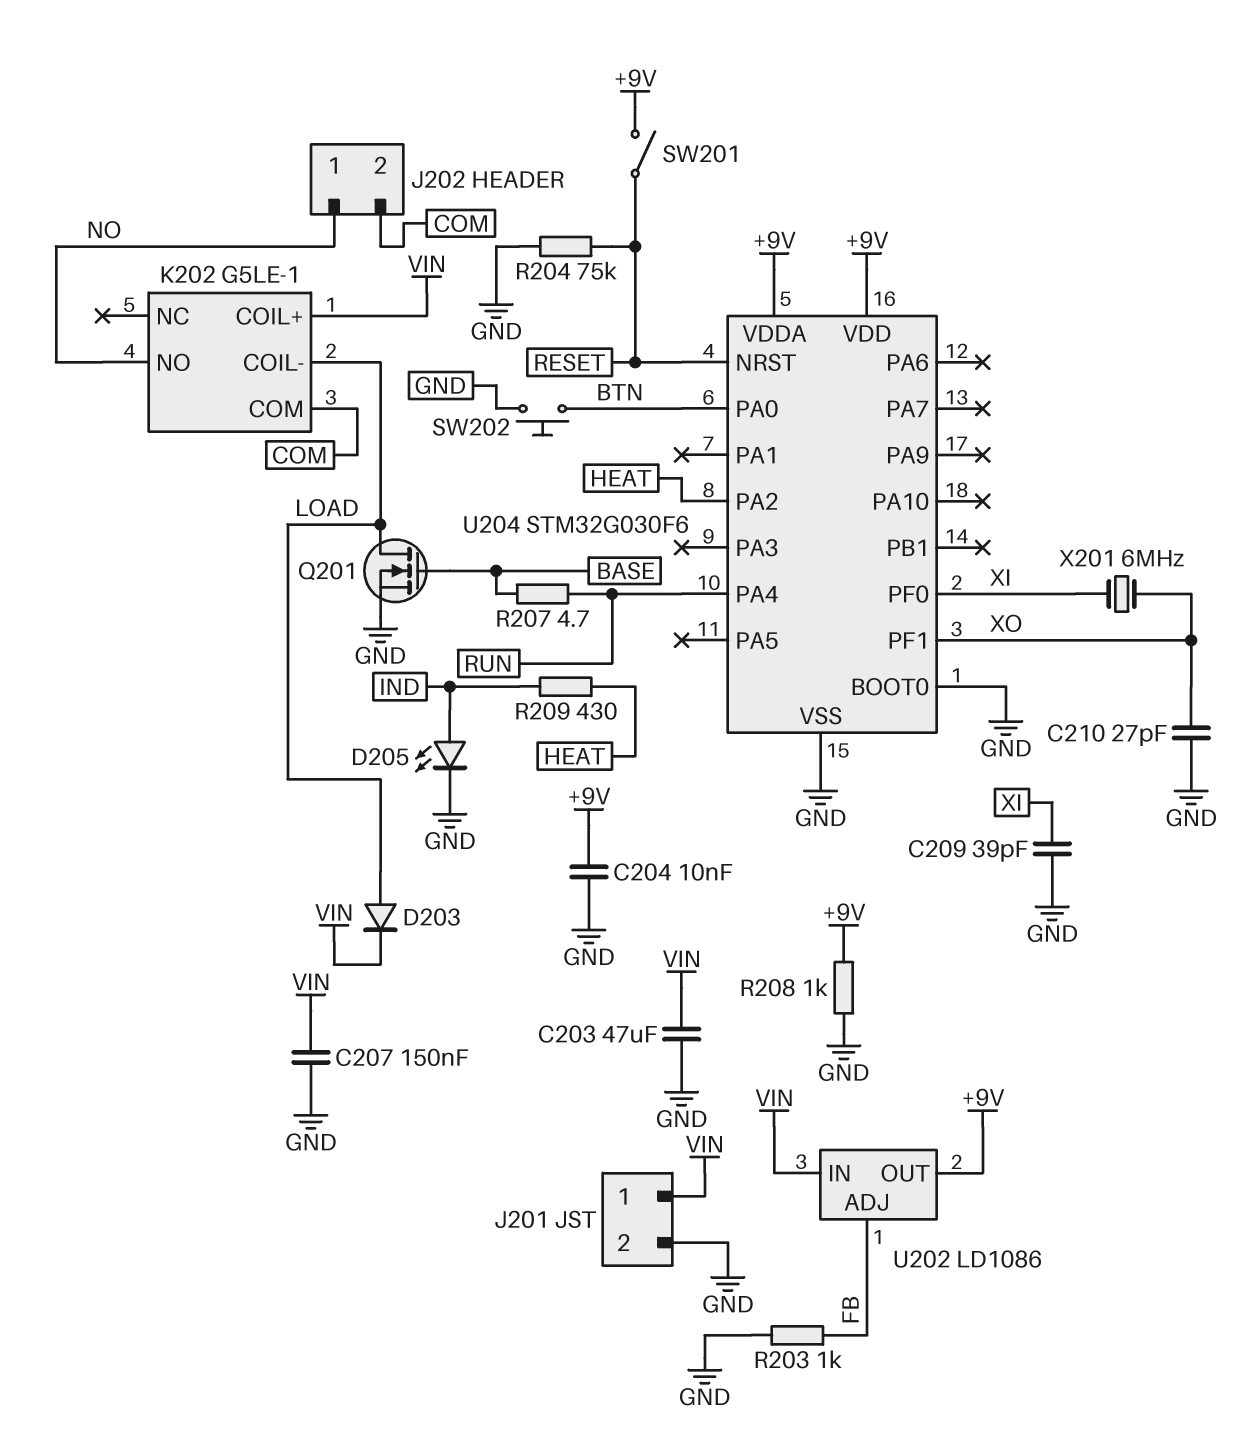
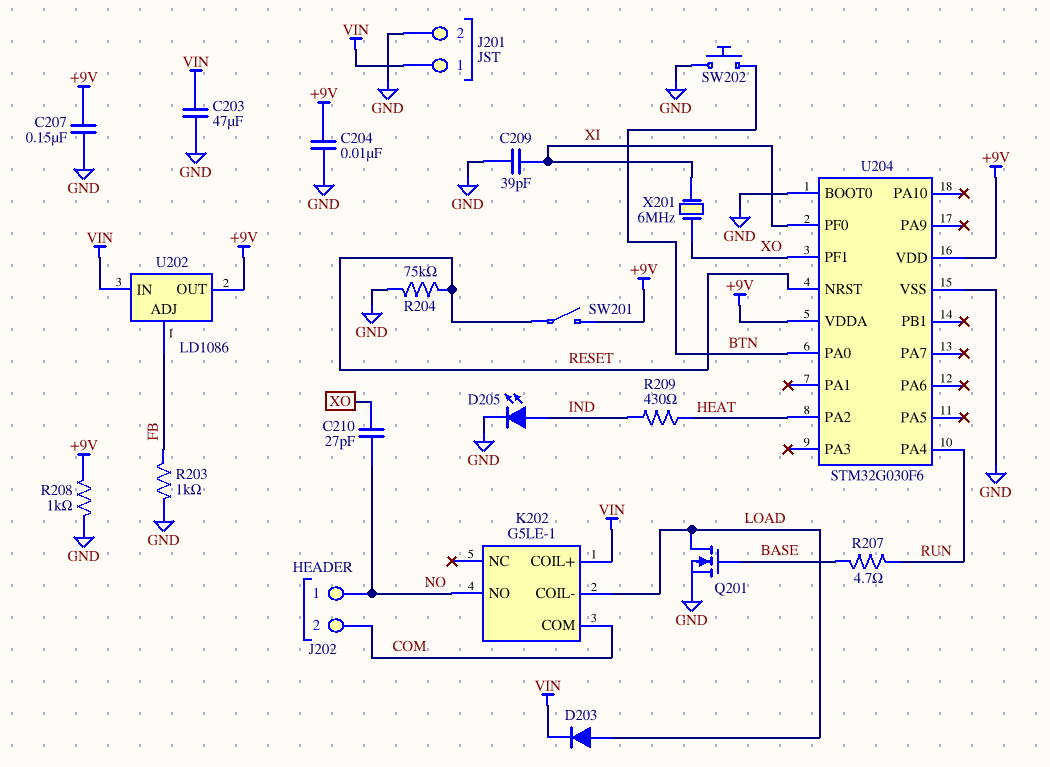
C207: 150nF (GND, VIN) -> 150nF (+9V, GND)
C210: 27pF (GND, XO) -> 27pF (NO, XO)

